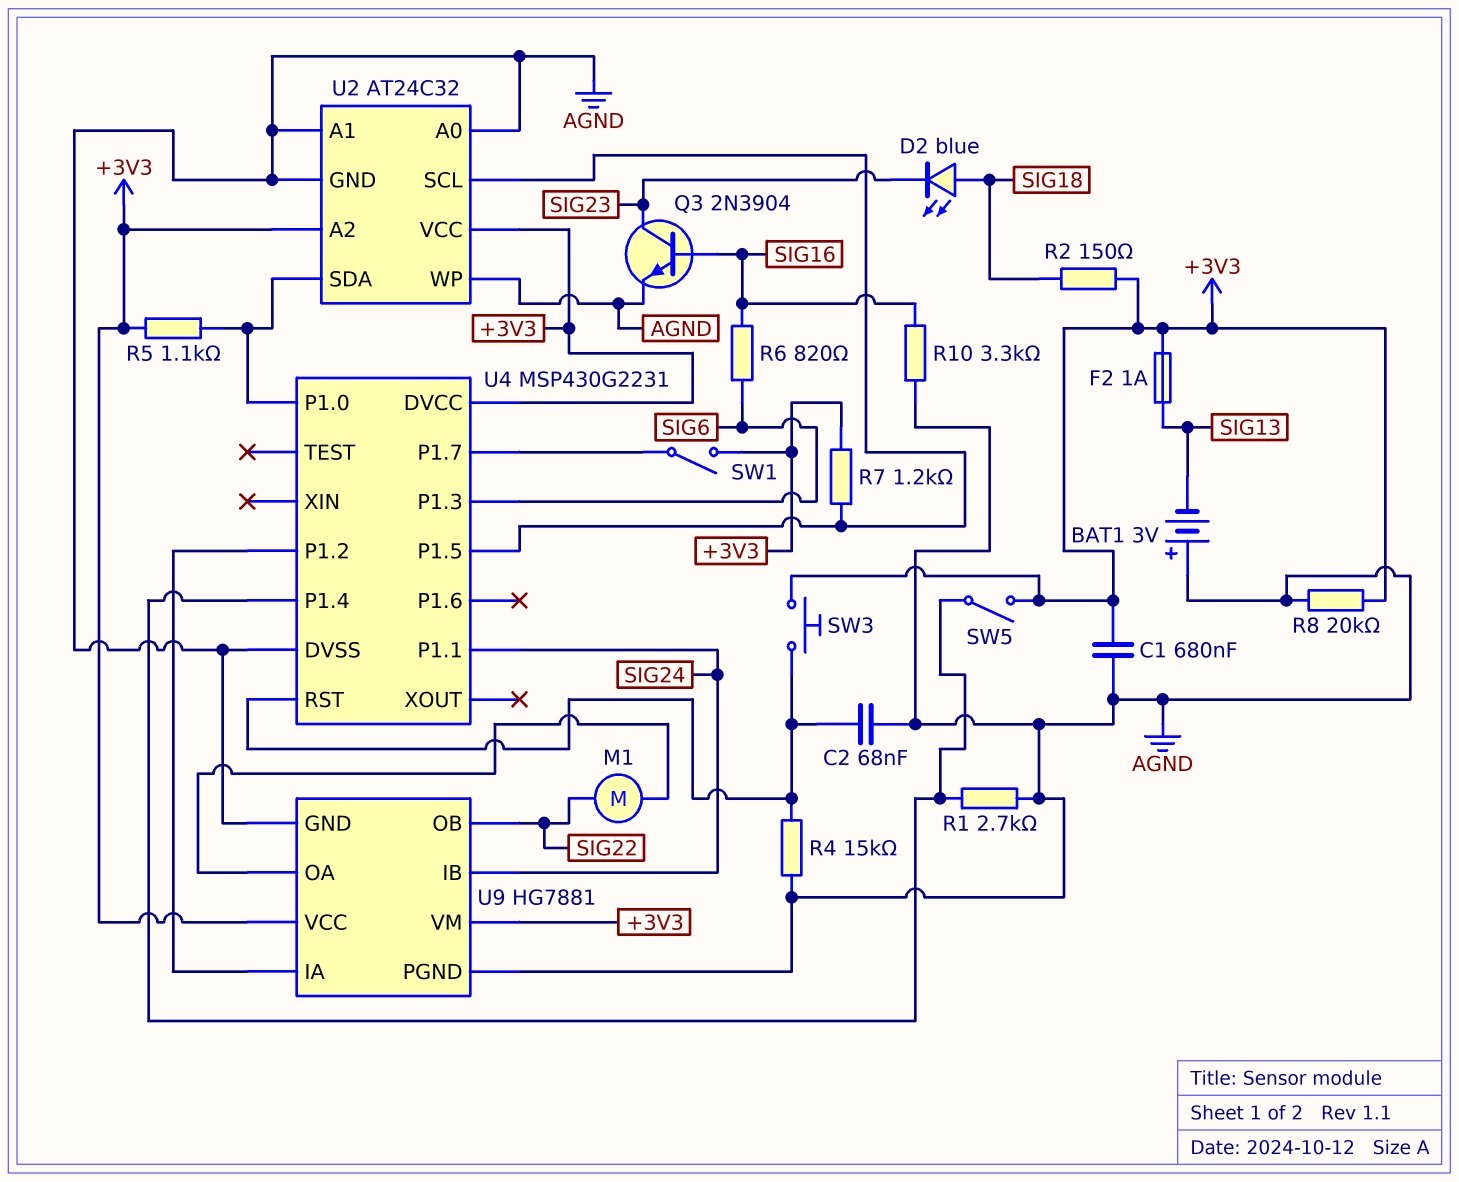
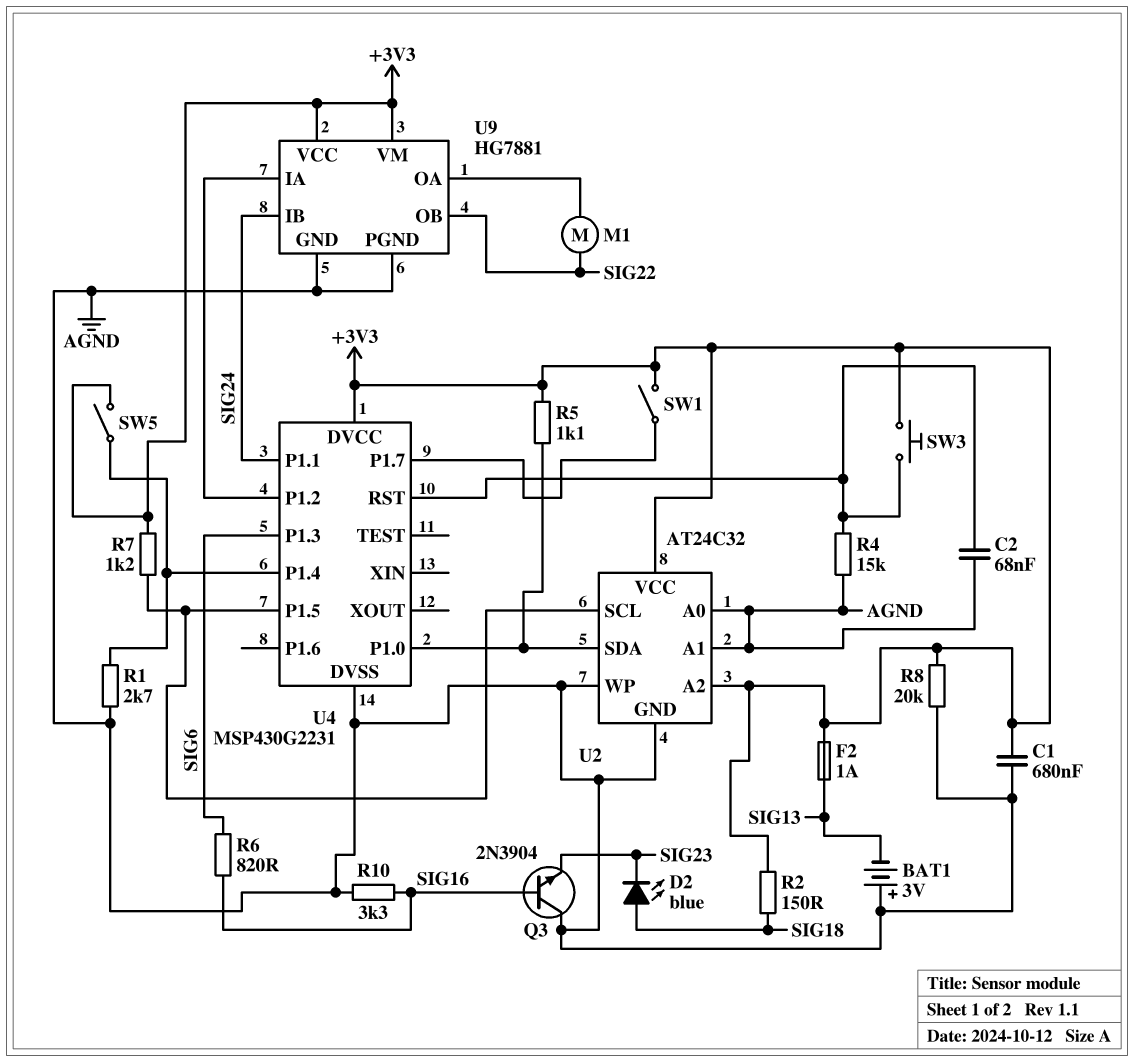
Q3: NPN 2N3904 (B SIG16, C SIG23, E AGND) -> NPN 2N3904 (B SIG16, C AGND, E SIG23)

